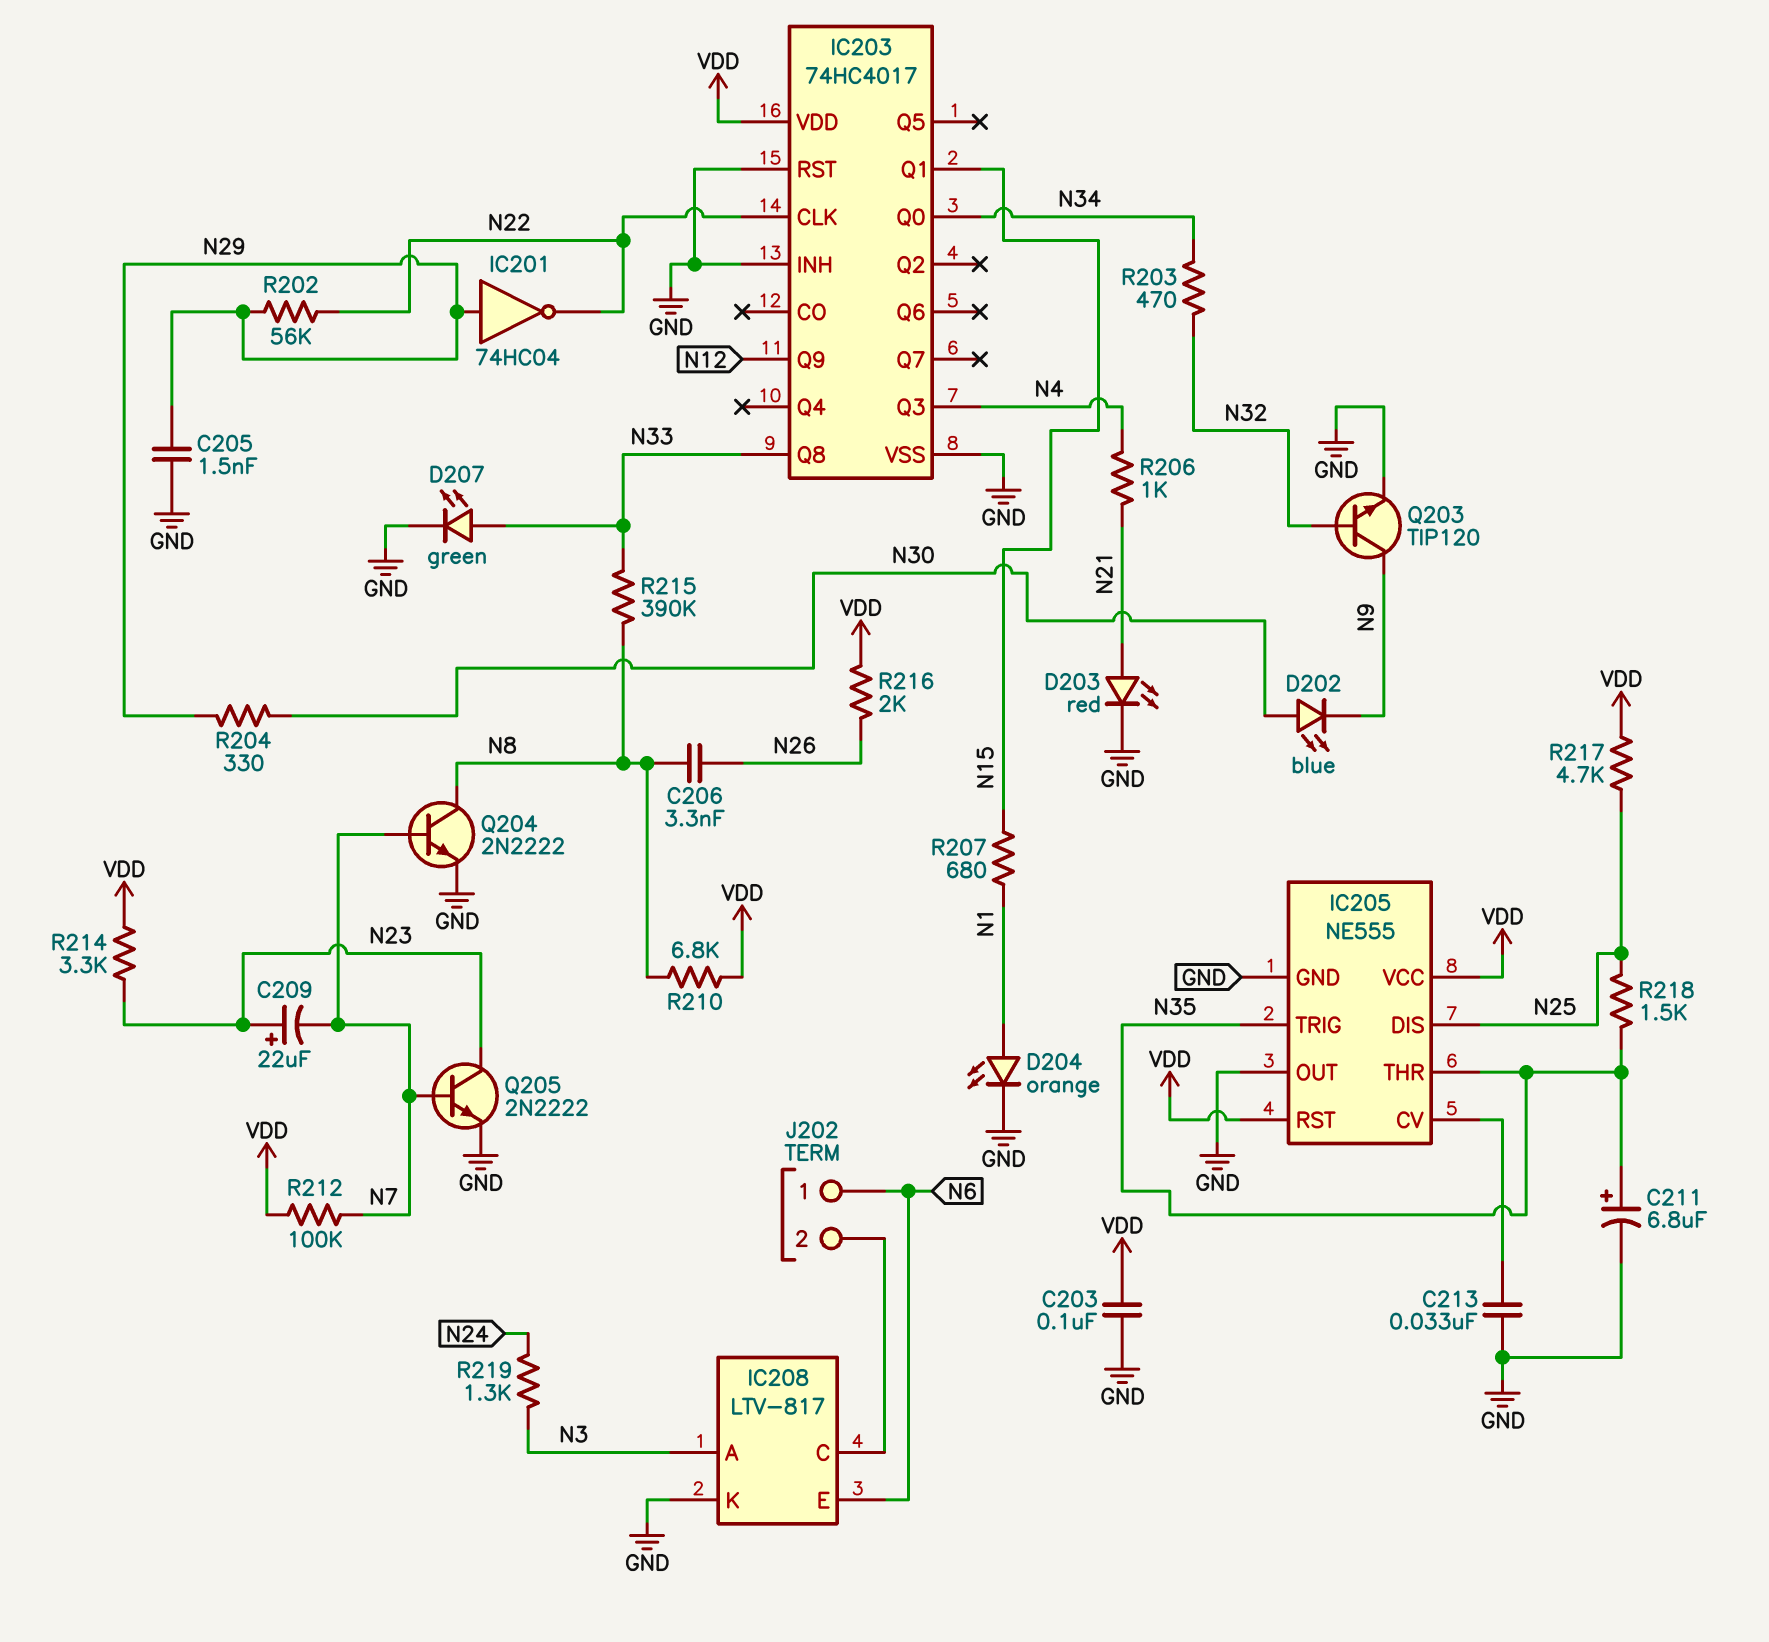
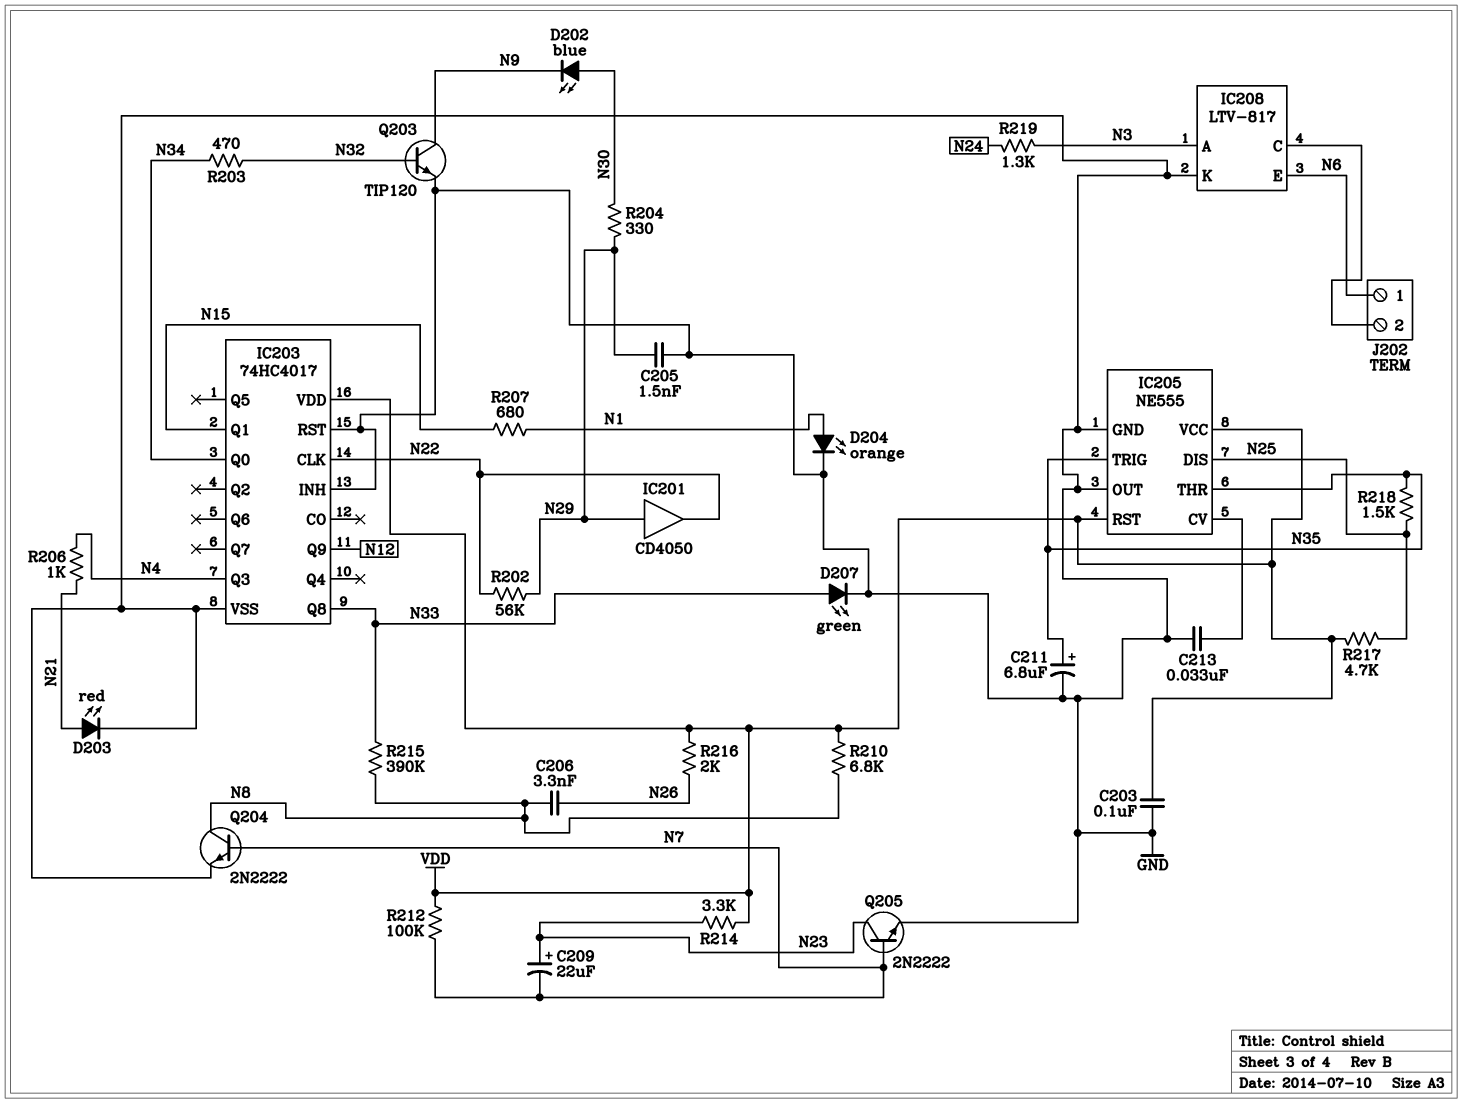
IC201: NOT 74HC04 (in N29, out N22) -> buffer CD4050 (in N29, out N22)

